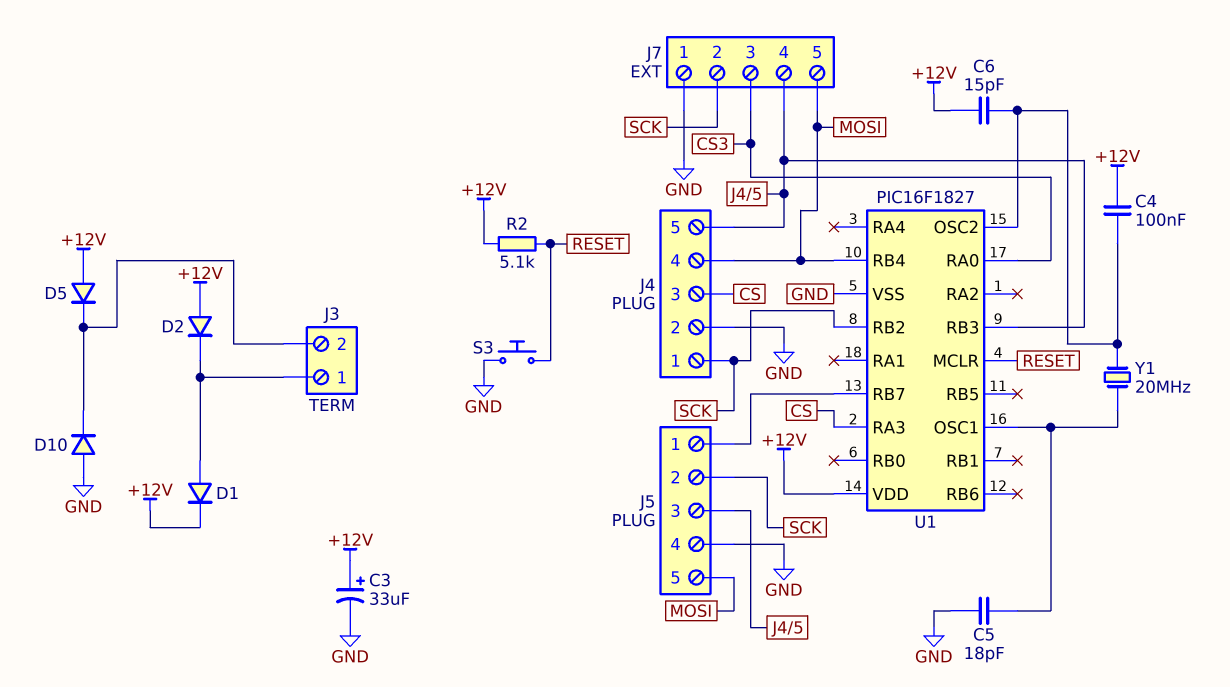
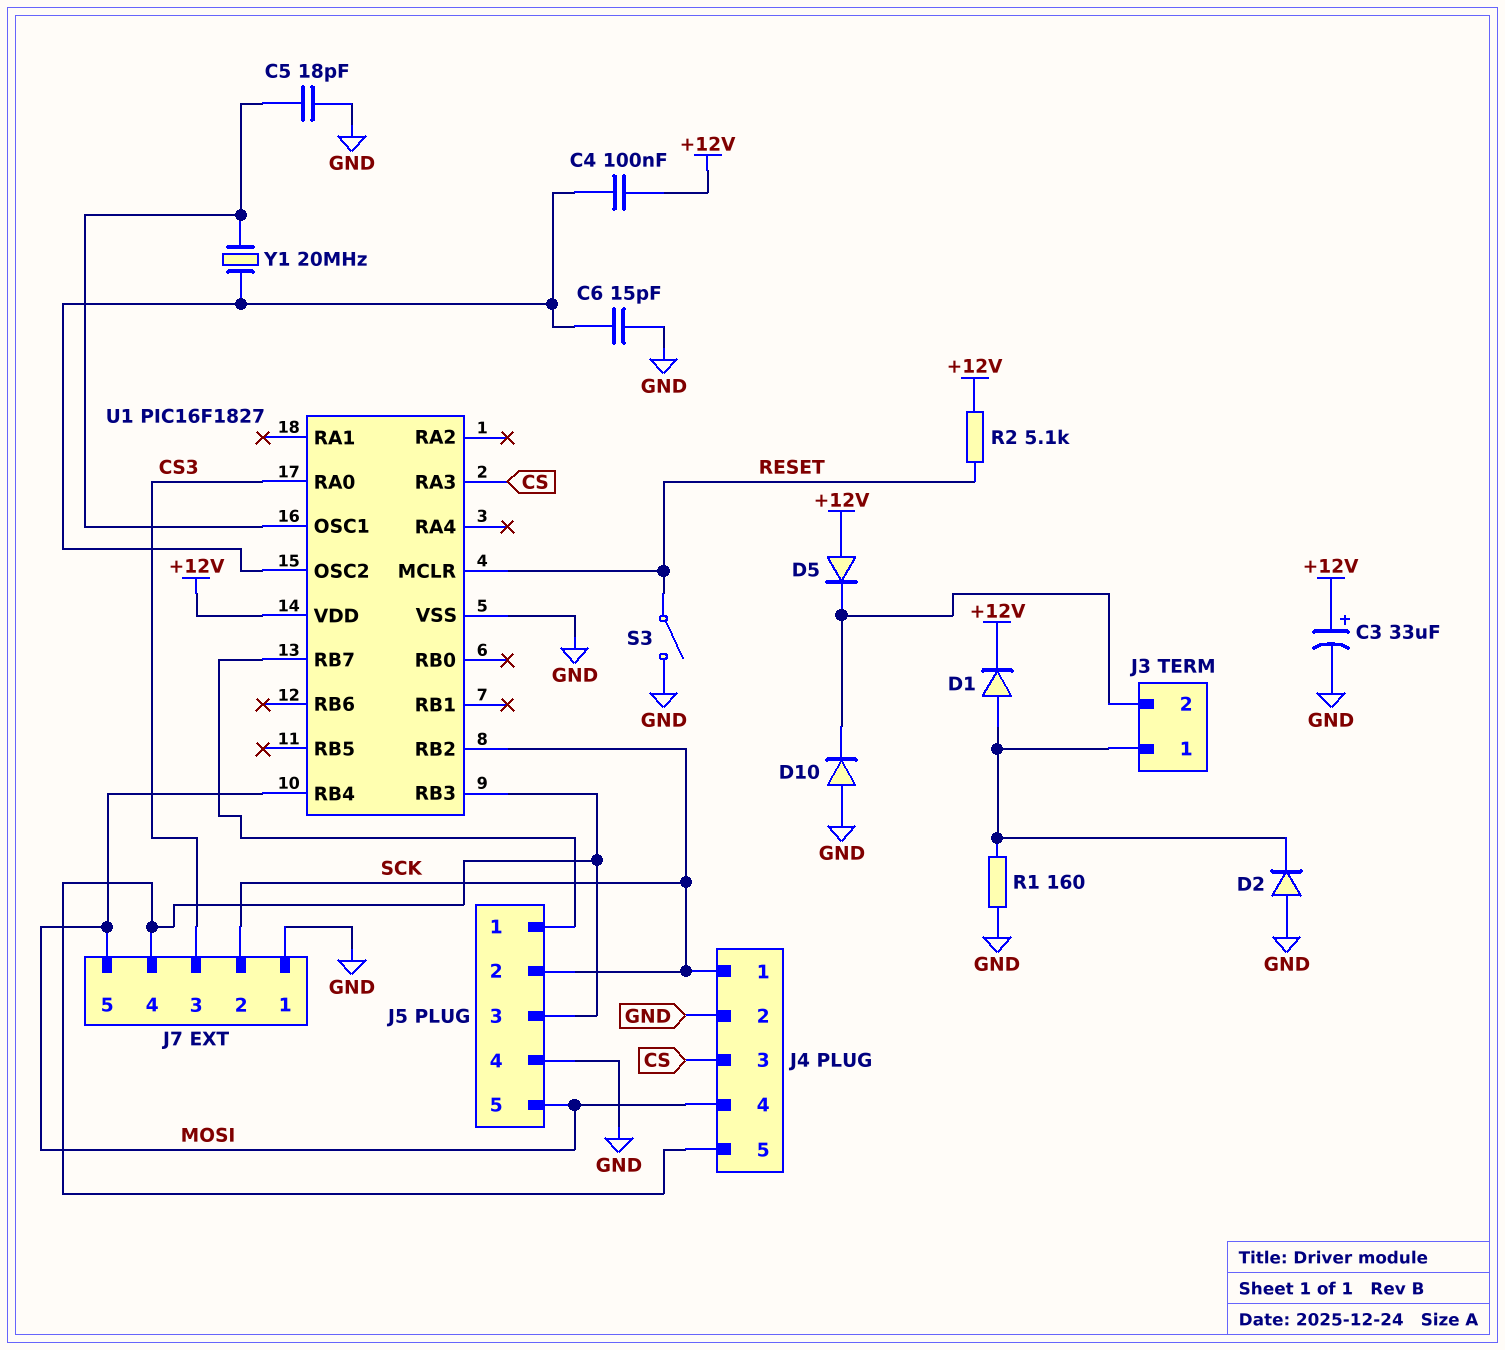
C6: 15pF (+12V, U1/OSC2) -> 15pF (GND, U1/OSC2)
D2: diode (A +12V, K J3/1) -> diode (A GND, K J3/1)
R1: none -> 160 (GND, J3/1)
S3: button (GND, RESET) -> switch (GND, RESET)

